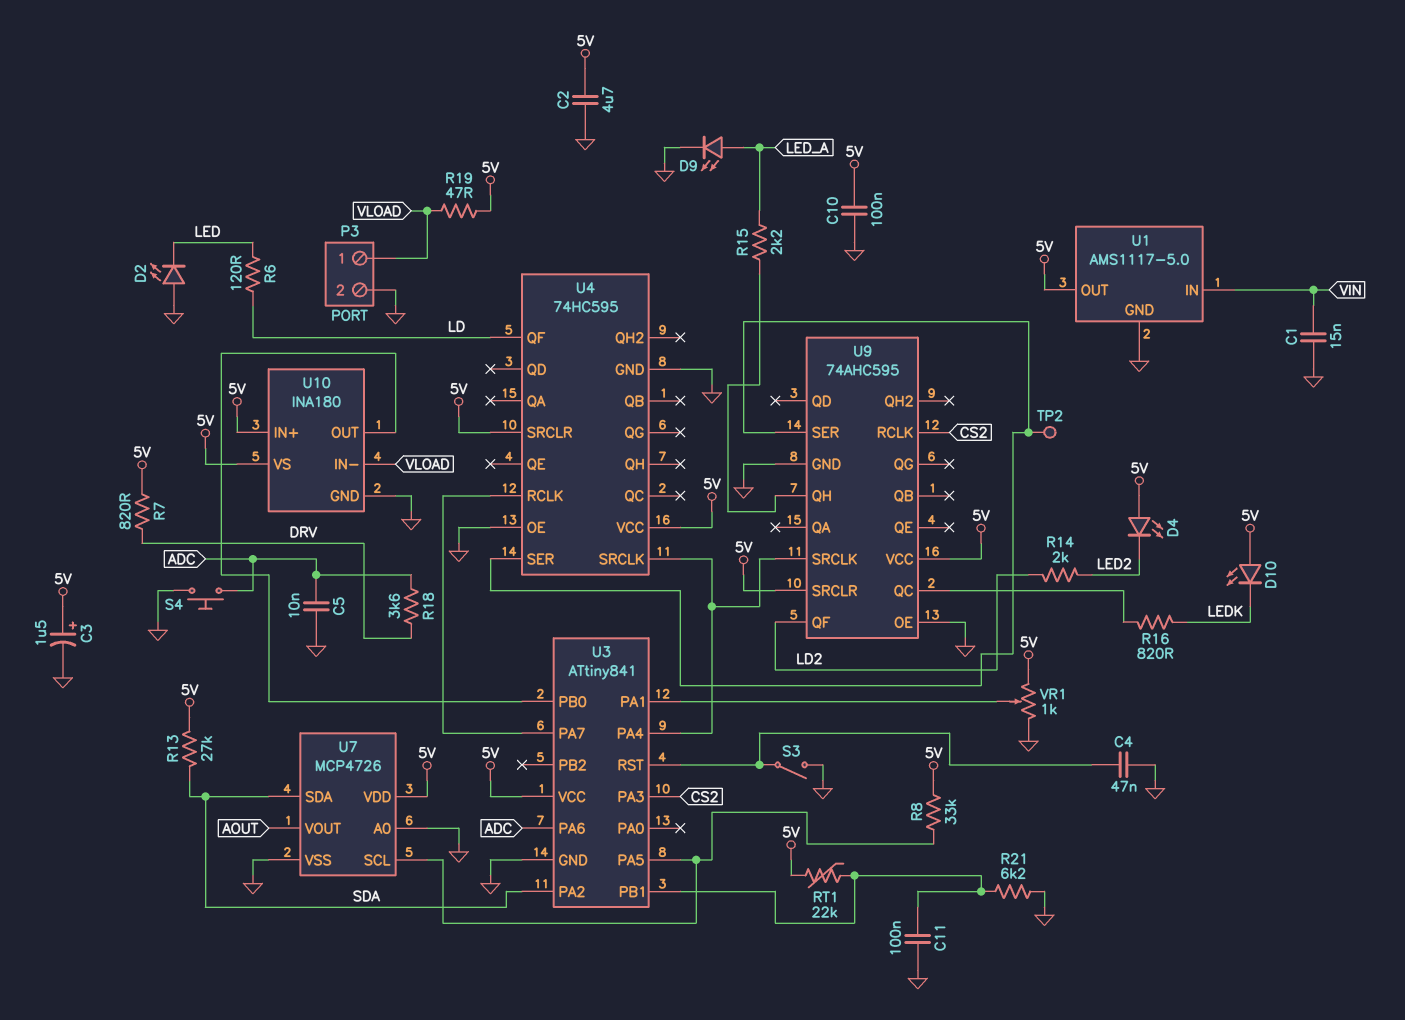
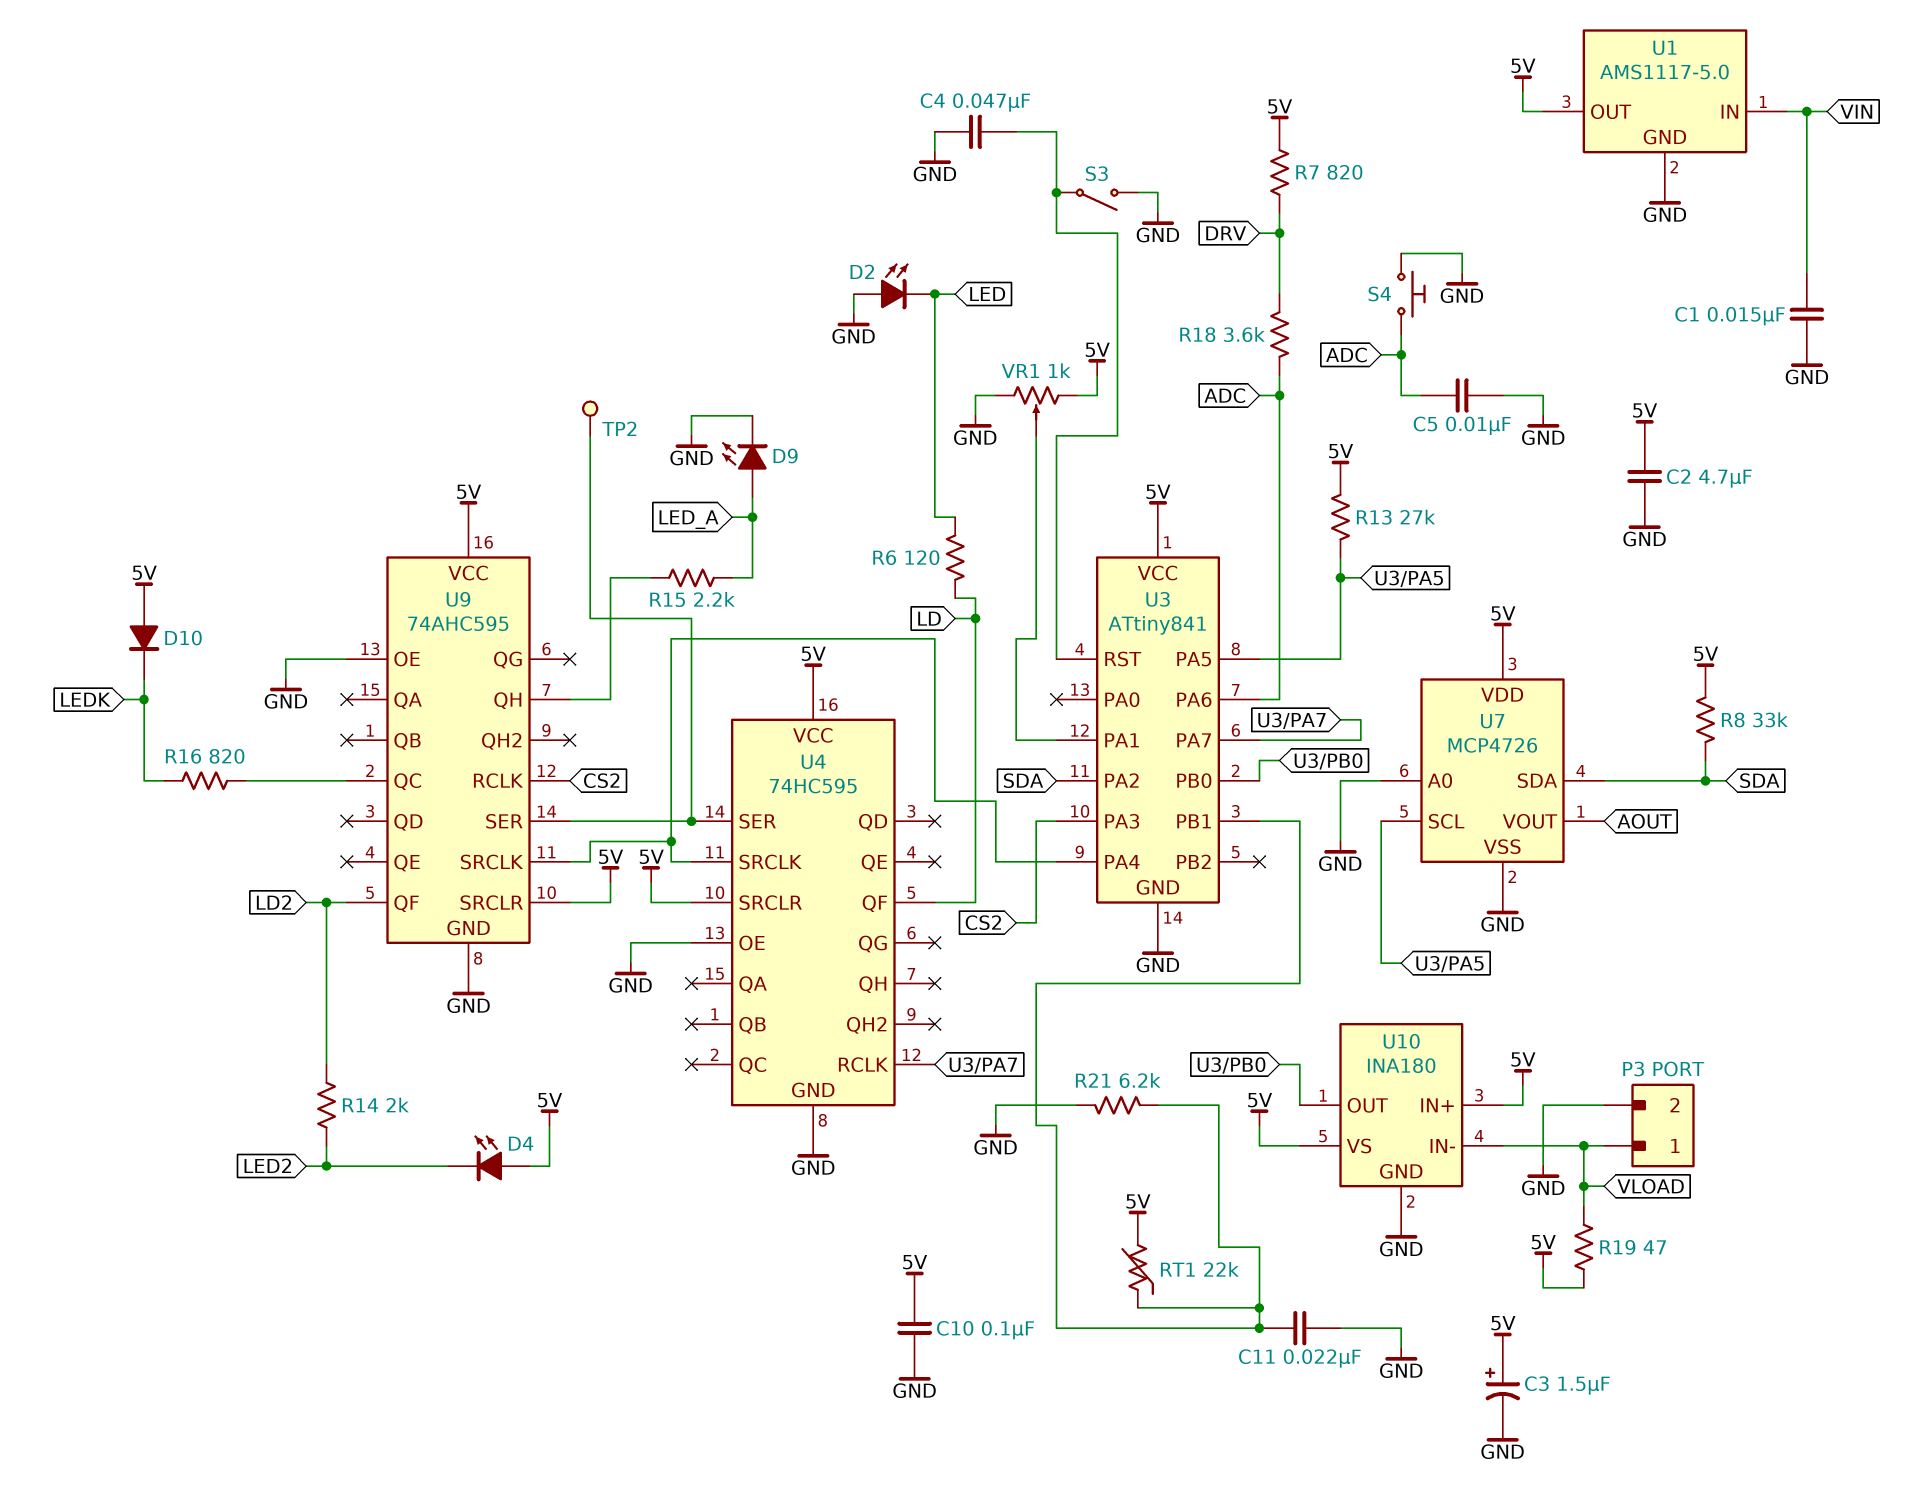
C11: 100nF (GND, U3/PB1) -> 22nF (GND, U3/PB1)
D10: LED (A 5V, K LEDK) -> diode (A 5V, K LEDK)
R8: 33k (5V, U3/PA5) -> 33k (5V, SDA)
R13: 27k (5V, SDA) -> 27k (5V, U3/PA5)

